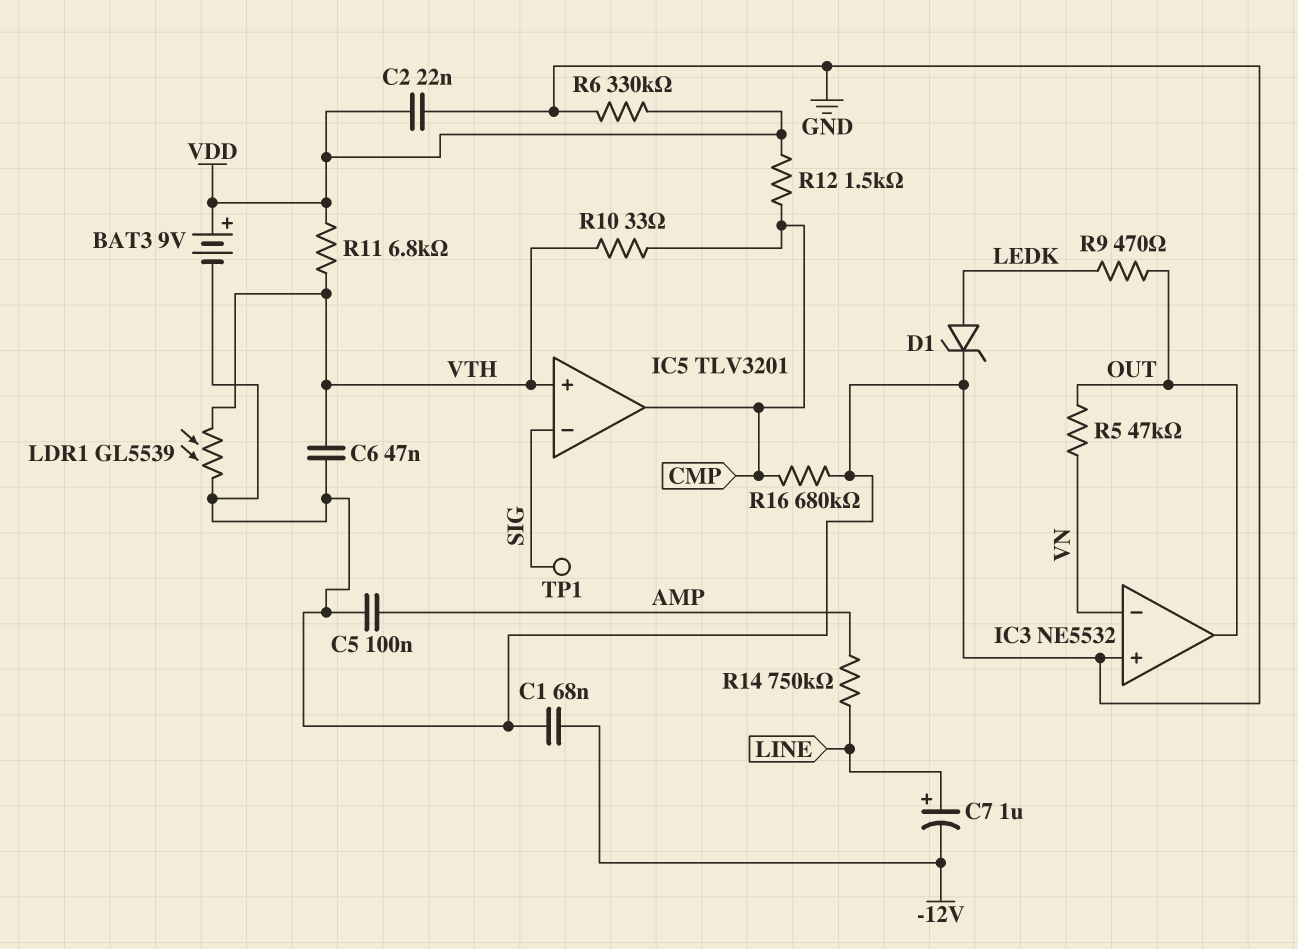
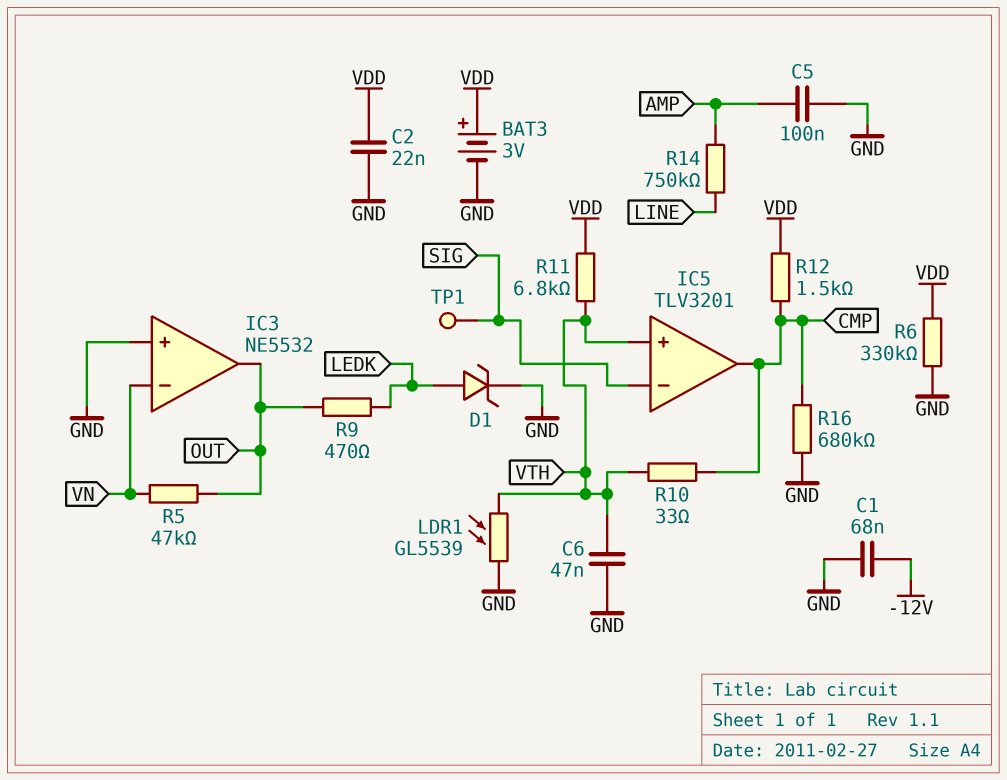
BAT3: 9V (plus VDD, minus GND) -> 3V (plus VDD, minus GND)
C7: 1uF (plus LINE, minus -12V) -> none

